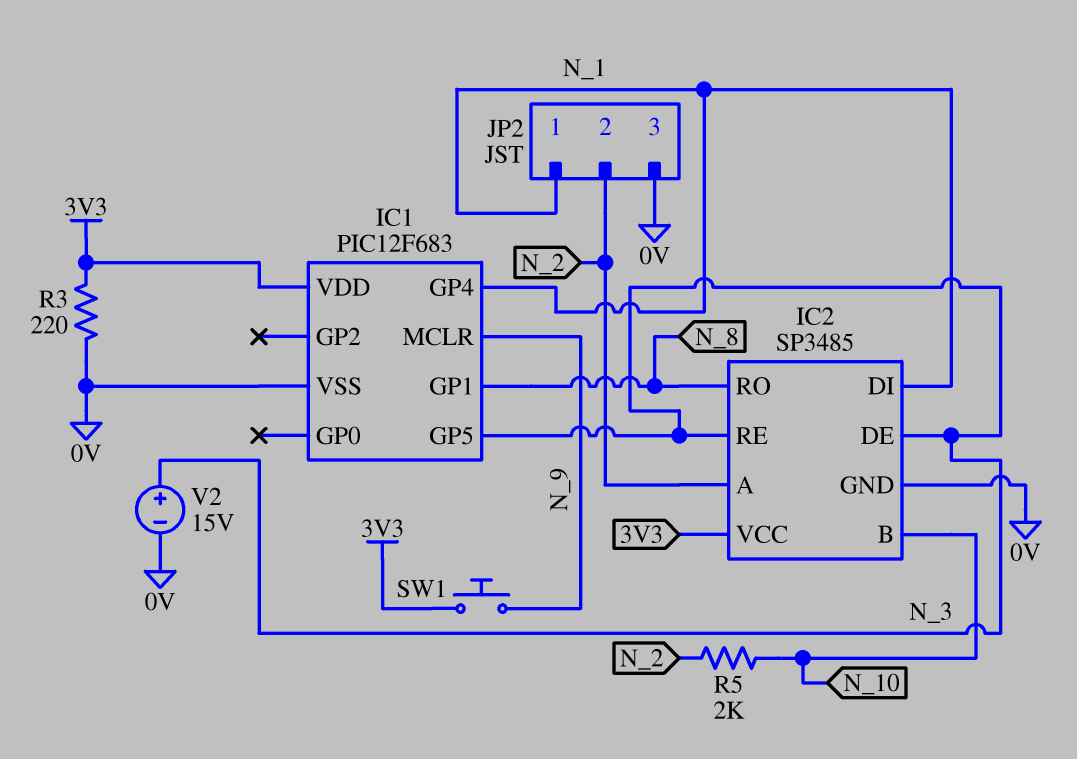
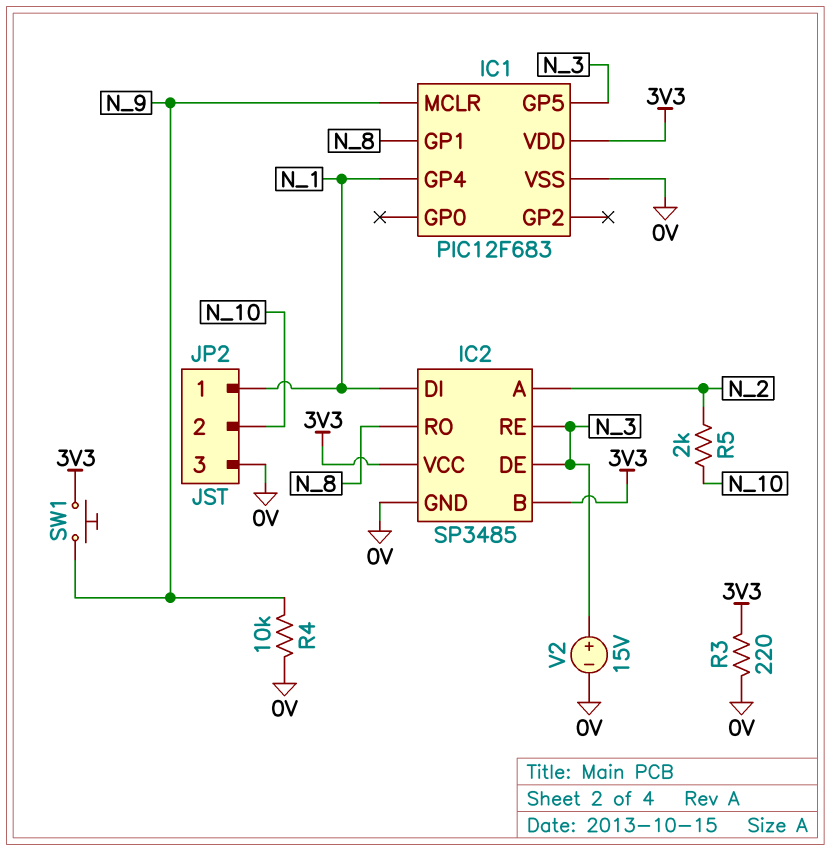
IC2 pin B: N_10 -> 3V3
JP2 pin 2: N_2 -> N_10
R4: none -> 10k (0V, N_9)

